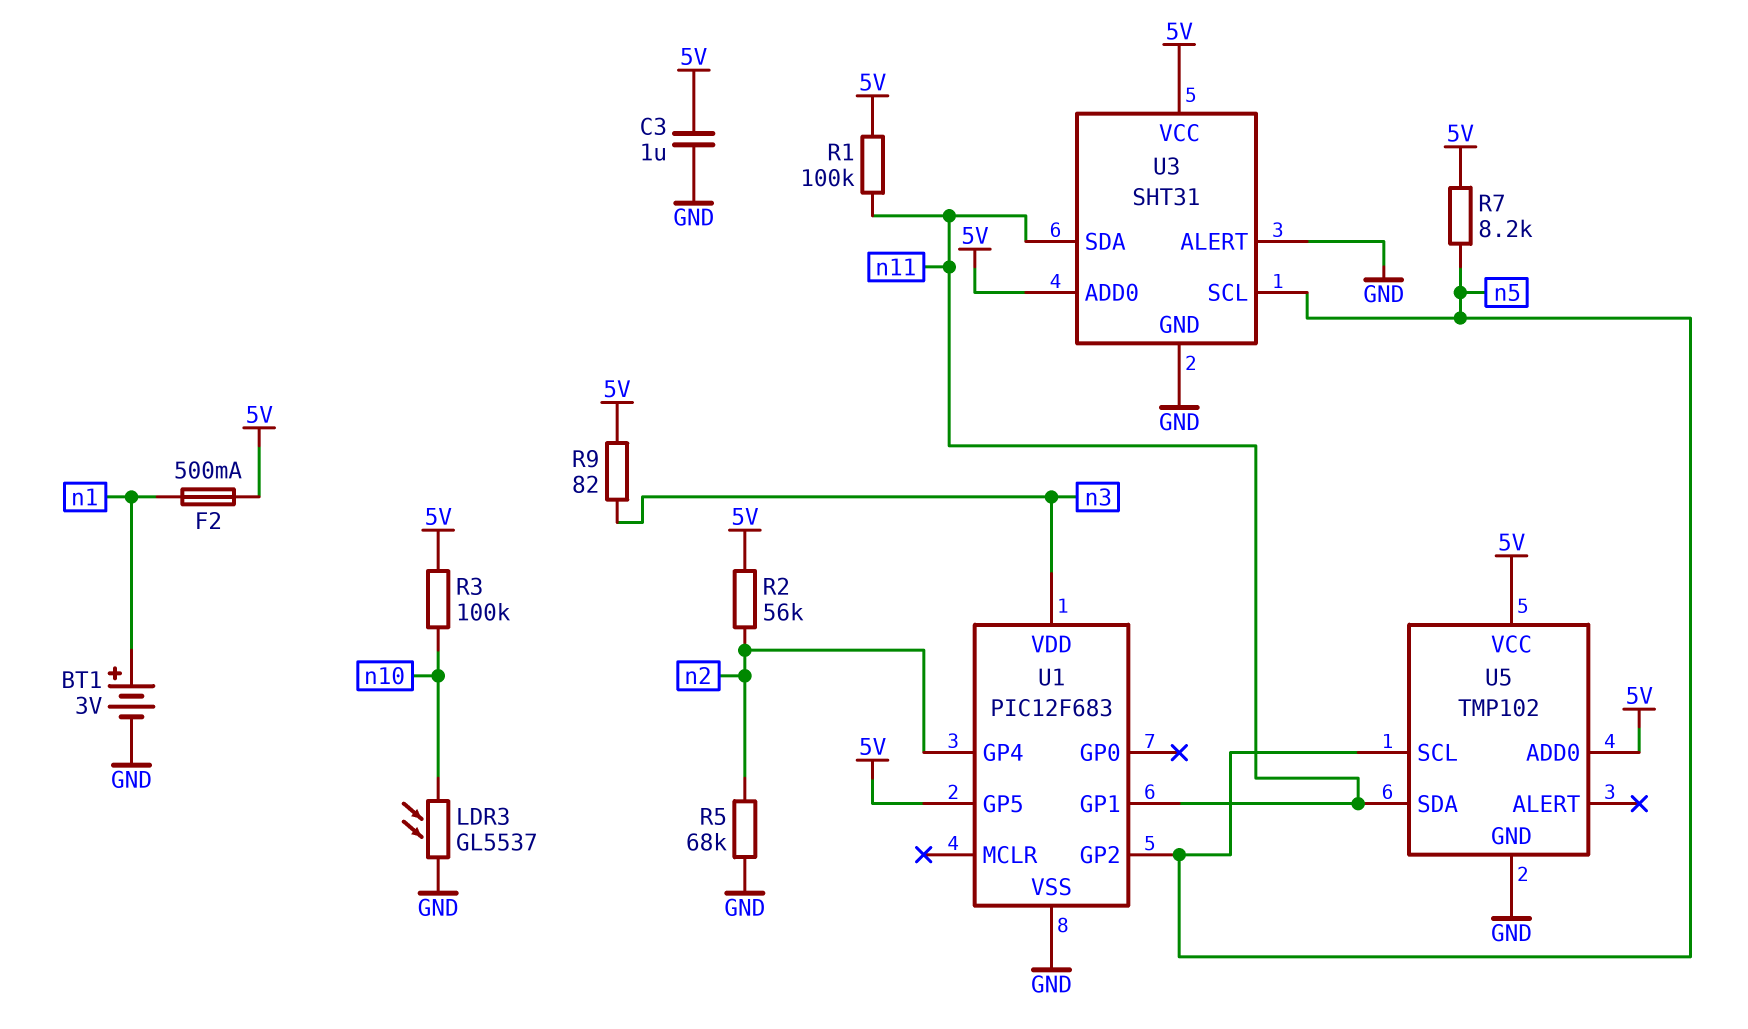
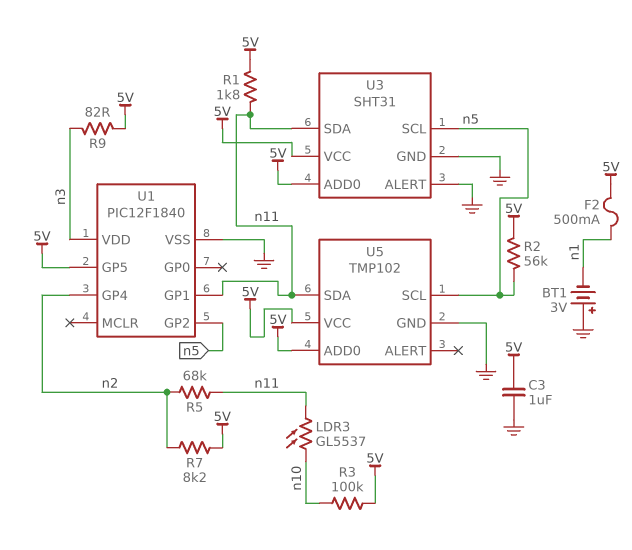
BT1: 3V (plus n1, minus GND) -> 3V (plus GND, minus n1)
LDR3: GL5537 (GND, n10) -> GL5537 (n10, n11)
R1: 100k (5V, n11) -> 1.8k (5V, n11)
R2: 56k (5V, n2) -> 56k (5V, n5)
R5: 68k (GND, n2) -> 68k (n2, n11)
R7: 8.2k (5V, n5) -> 8.2k (5V, n2)
U1: PIC12F683 -> PIC12F1840

